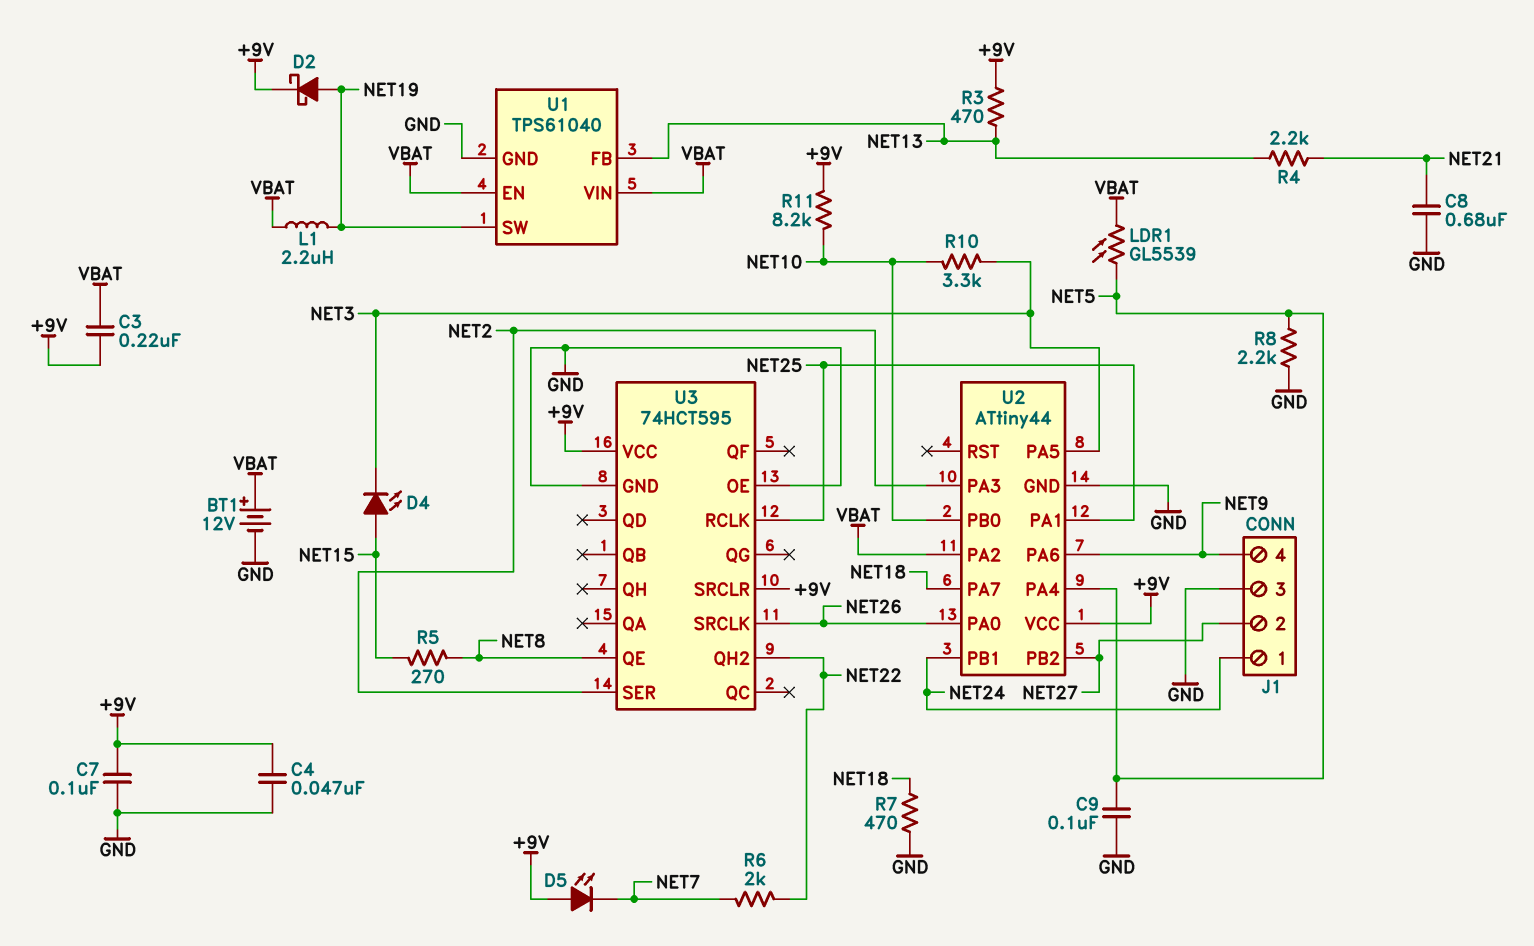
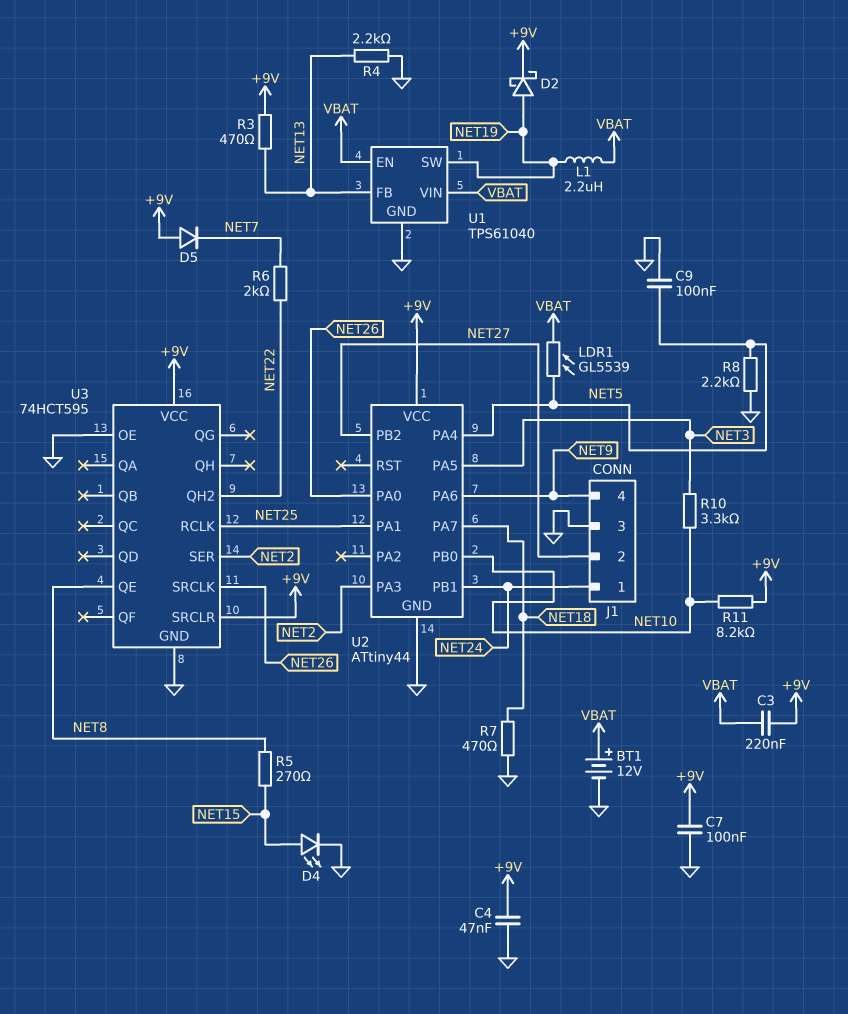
C8: 680nF (GND, NET21) -> none
D4: LED (A NET15, K NET3) -> LED (A NET15, K GND)
D5: LED (A +9V, K NET7) -> diode (A +9V, K NET7)
R4: 2.2k (NET13, NET21) -> 2.2k (GND, NET13)
U2 pin PA2: VBAT -> none

